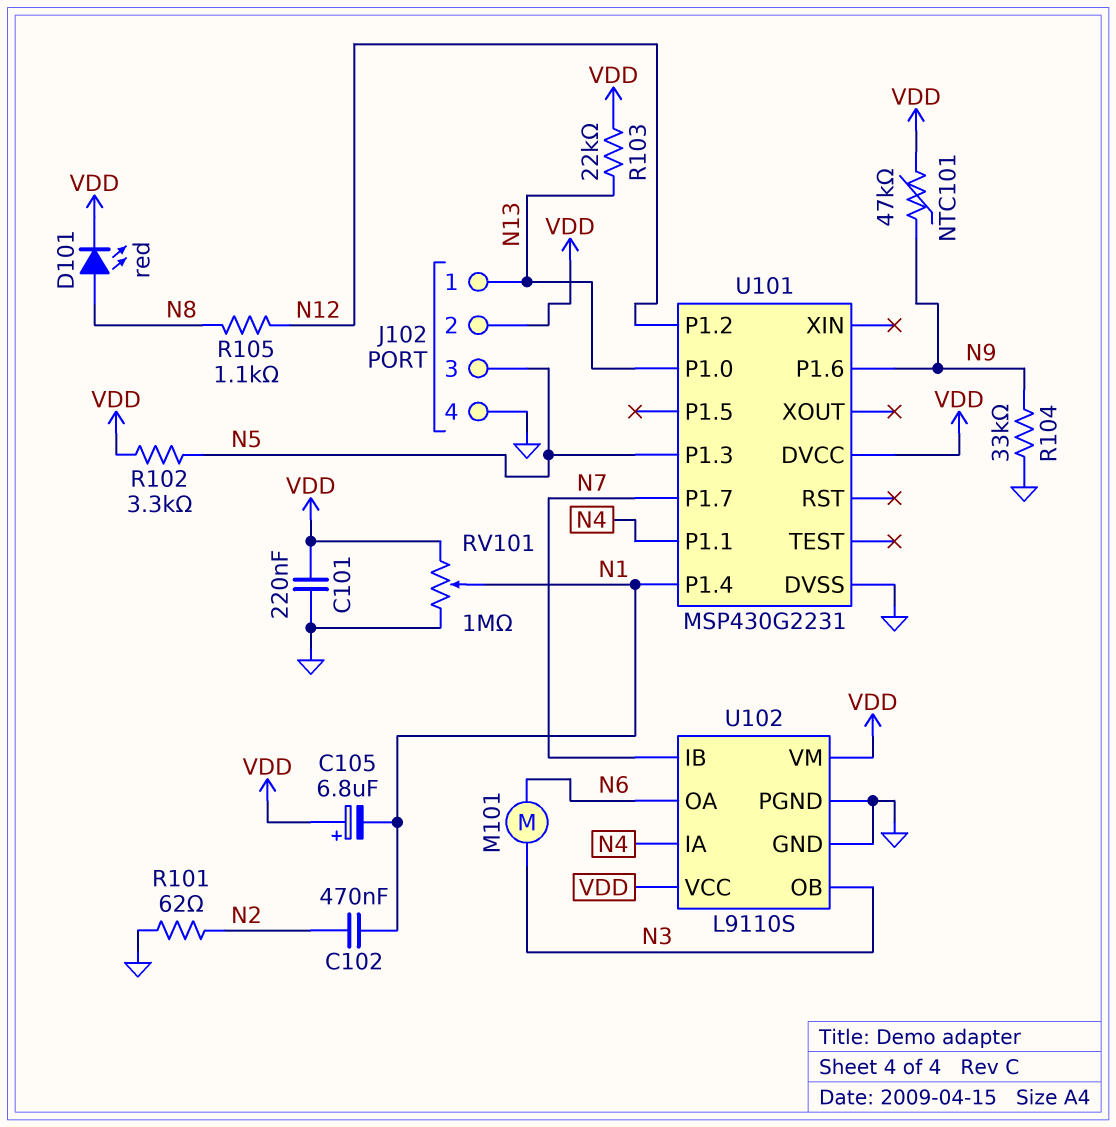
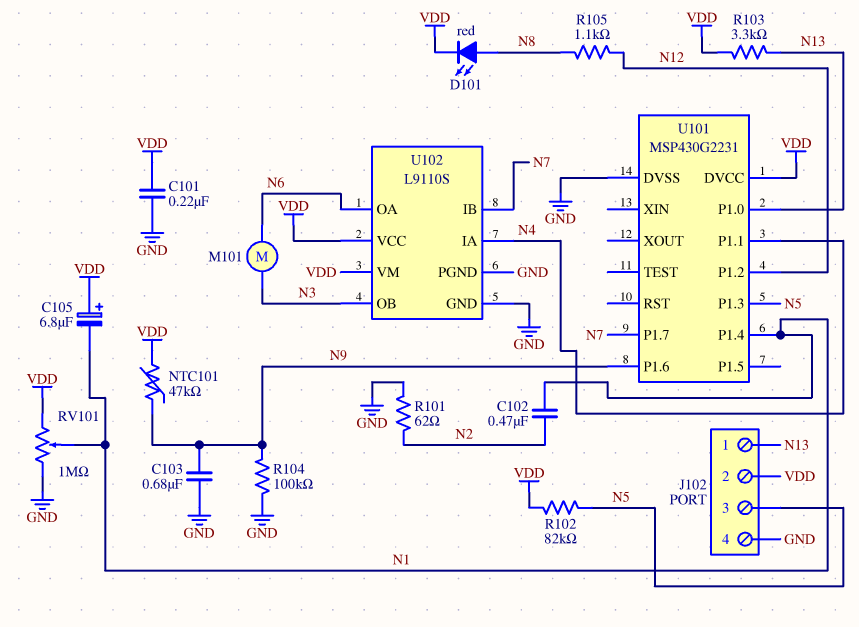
C103: none -> 680nF (GND, N9)
R102: 3.3k (N5, VDD) -> 82k (N5, VDD)
R103: 22k (N13, VDD) -> 3.3k (N13, VDD)
R104: 33k (GND, N9) -> 100k (GND, N9)

